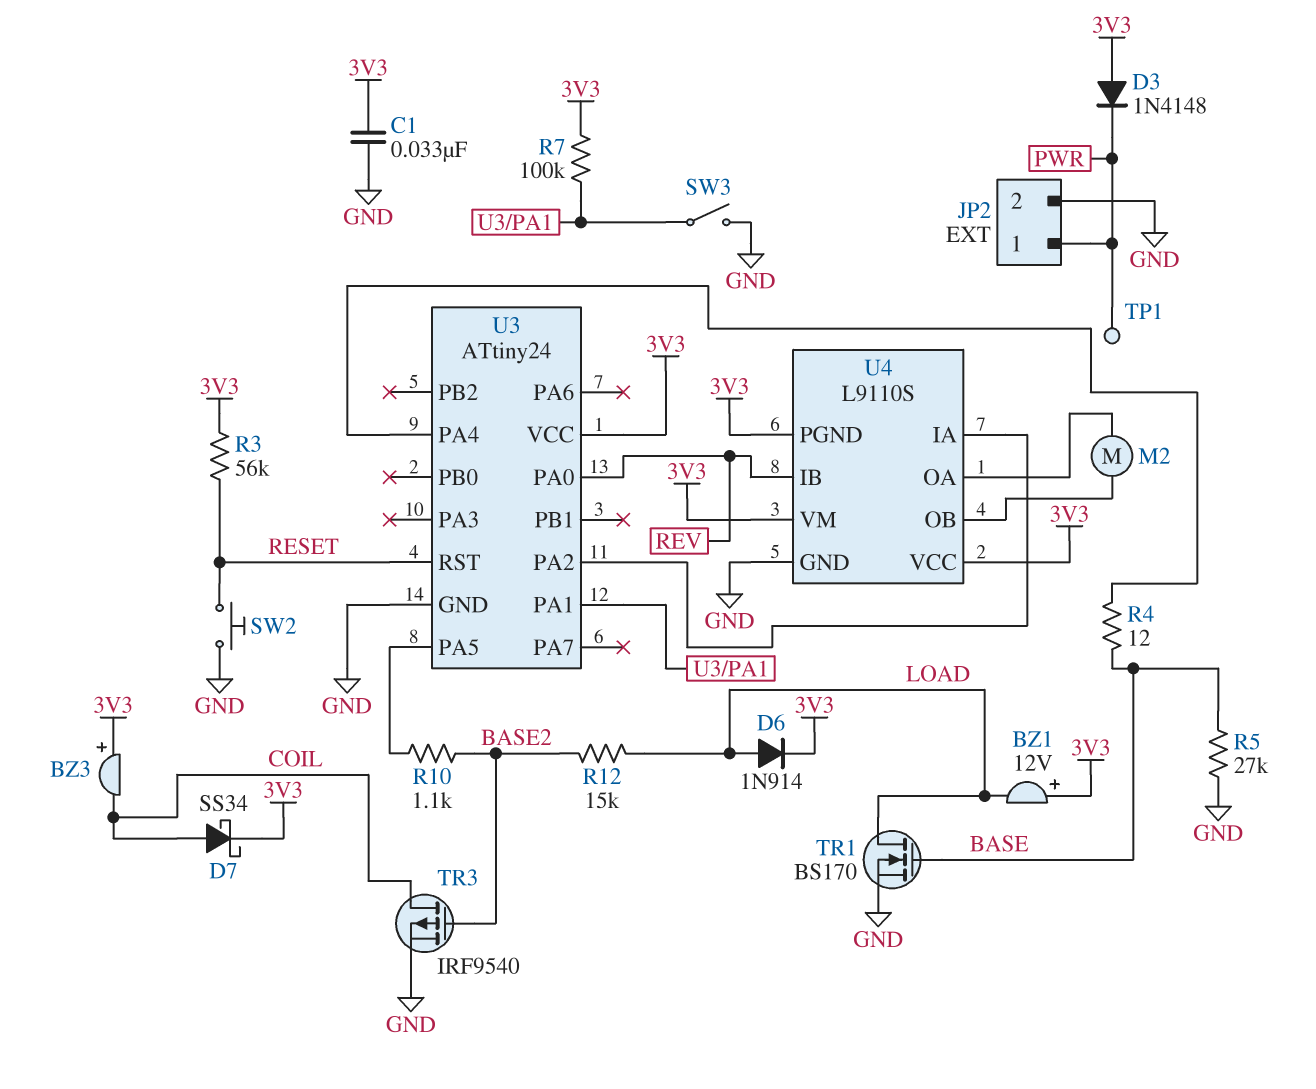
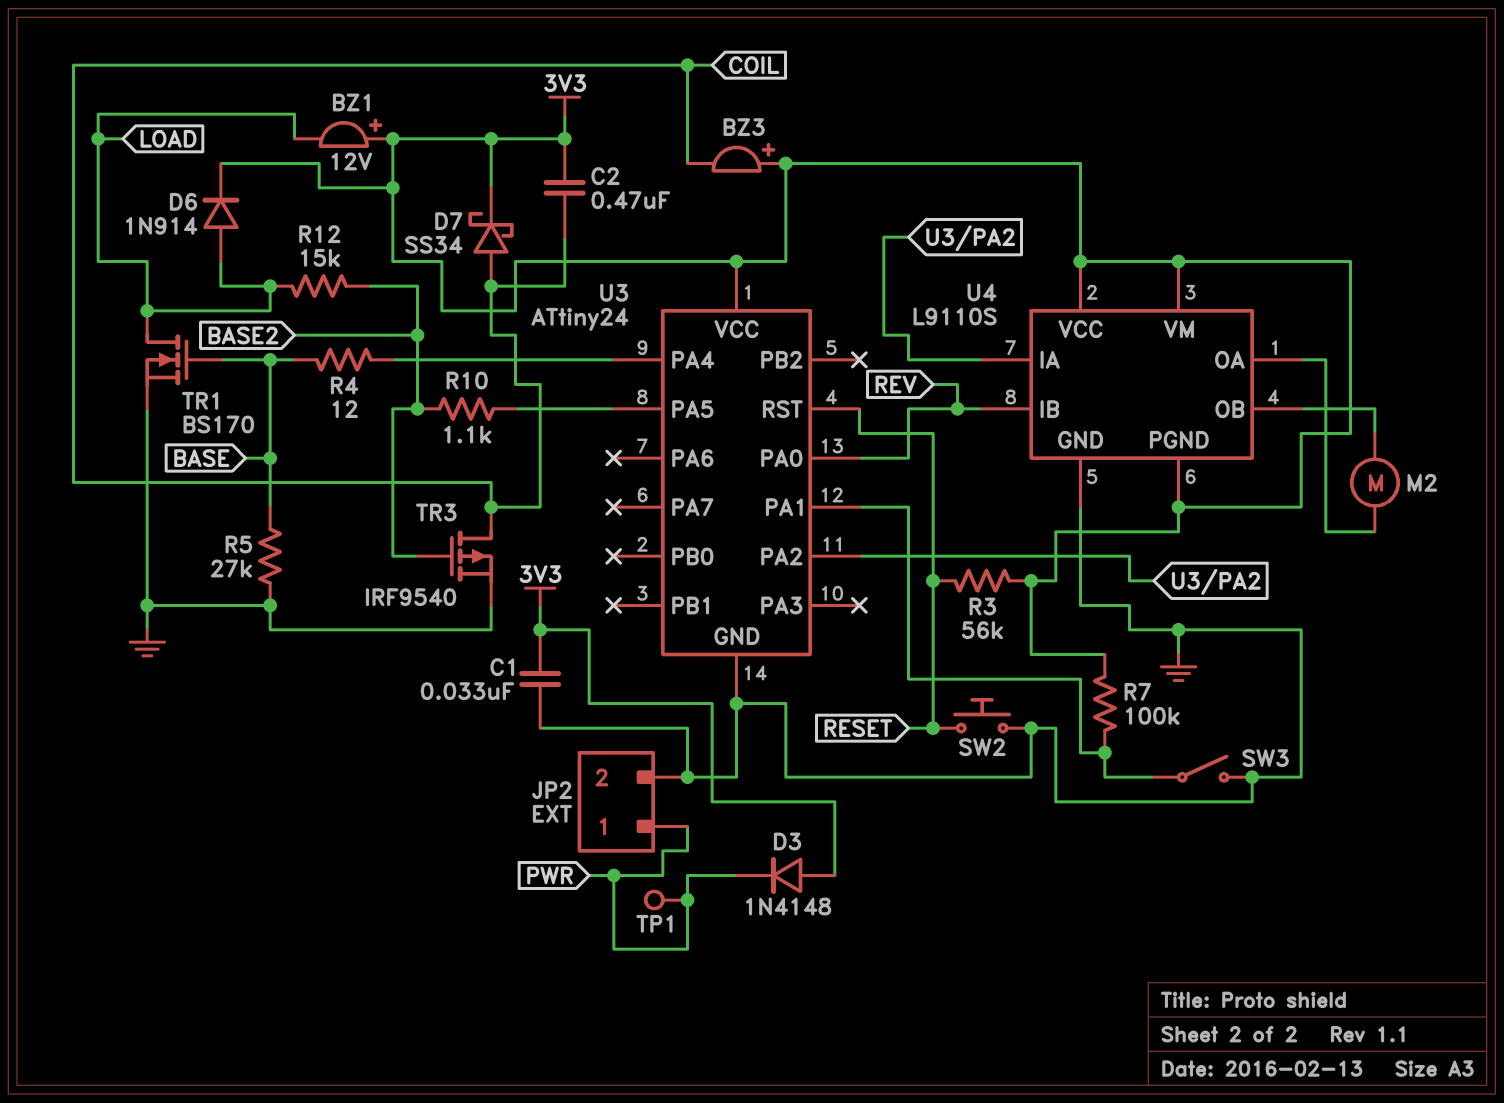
C2: none -> 470nF (3V3, COIL)

